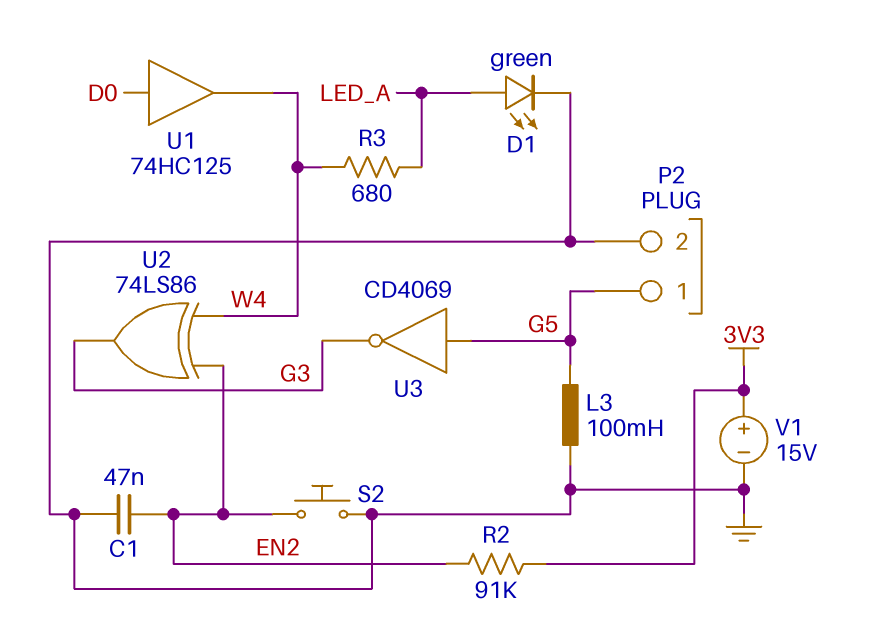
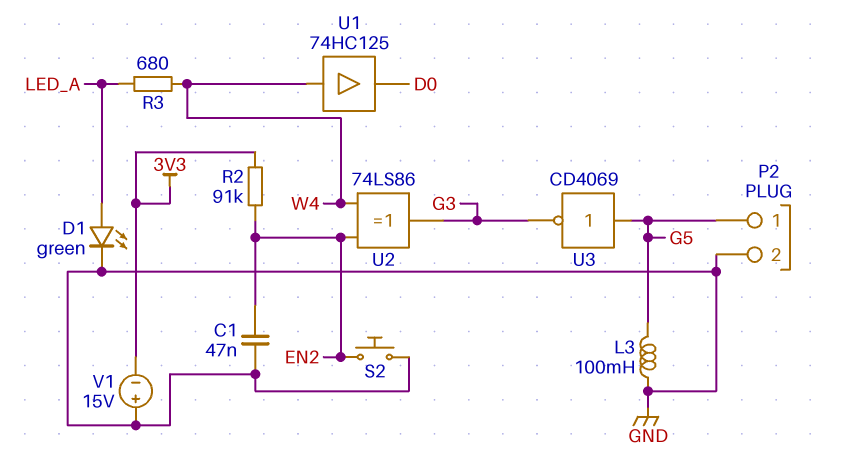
U1: buffer 74HC125 (in D0, out W4) -> buffer 74HC125 (in W4, out D0)
V1: 15V (plus 3V3, minus GND) -> 15V (plus GND, minus 3V3)

